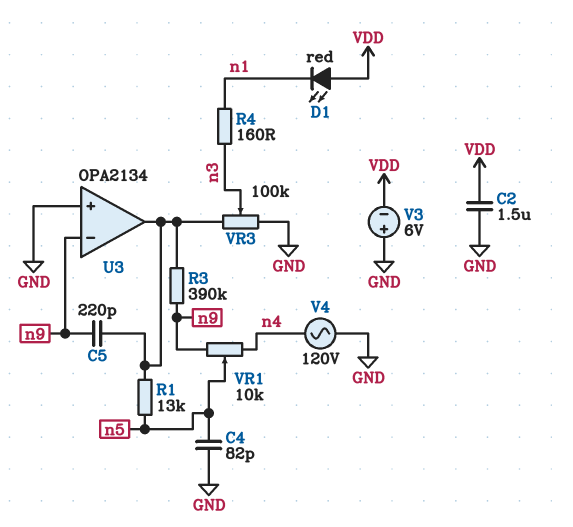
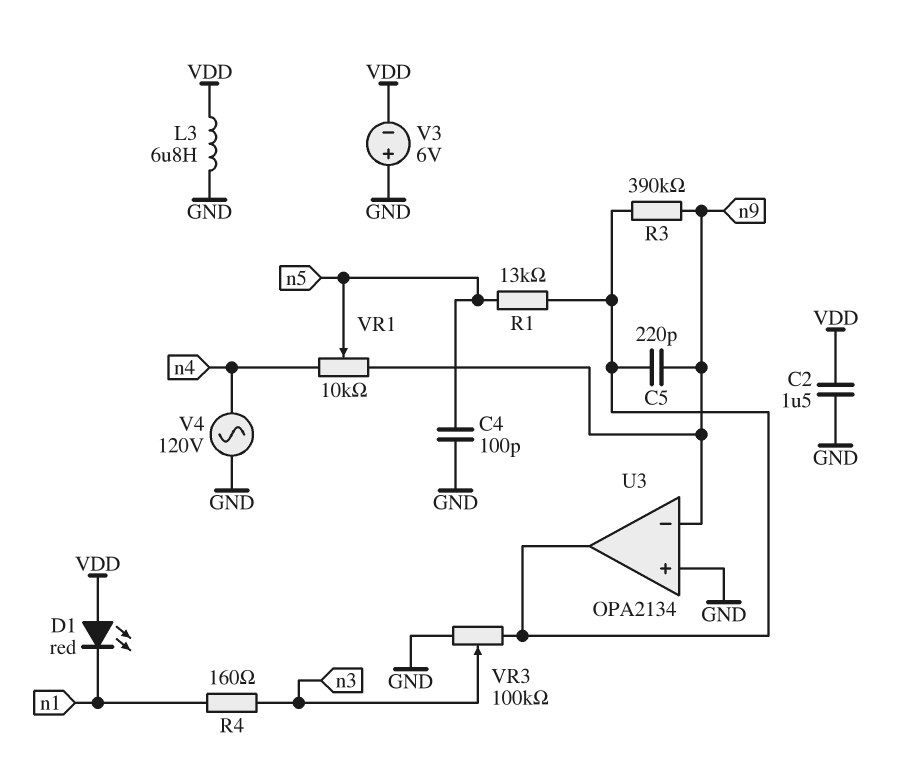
C4: 82pF (GND, n5) -> 100pF (GND, n5)
L3: none -> 6.8uH (GND, VDD)

